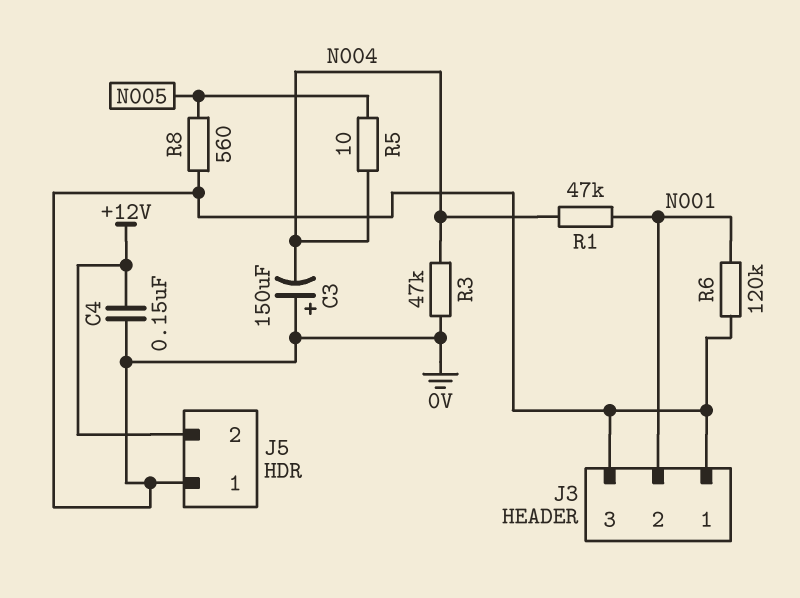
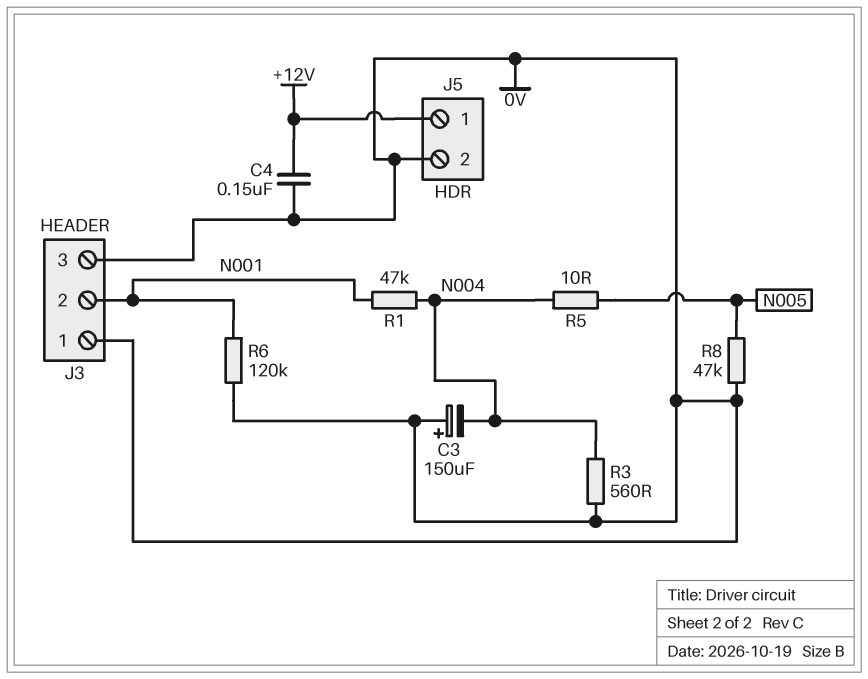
J5 pin 1: 0V -> +12V
J5 pin 2: +12V -> 0V
R3: 47k (0V, N004) -> 560 (0V, N004)
R8: 560 (0V, N005) -> 47k (0V, N005)

